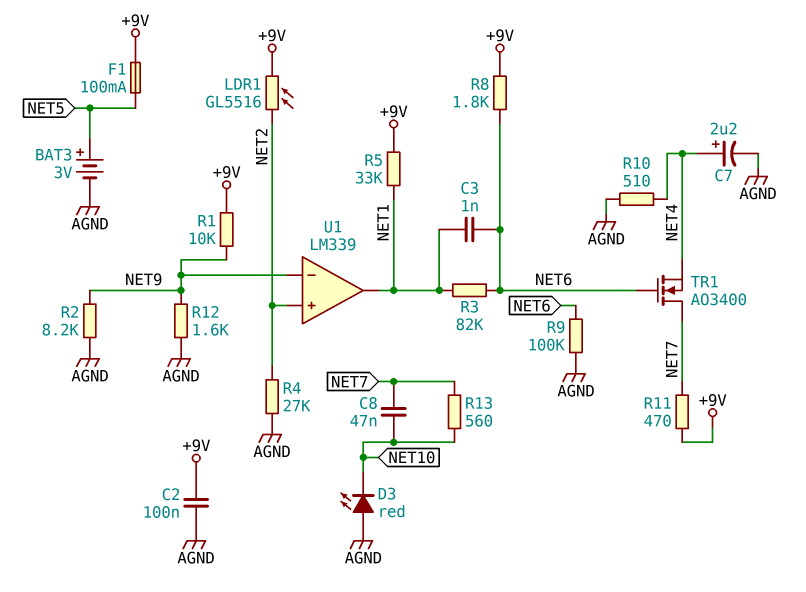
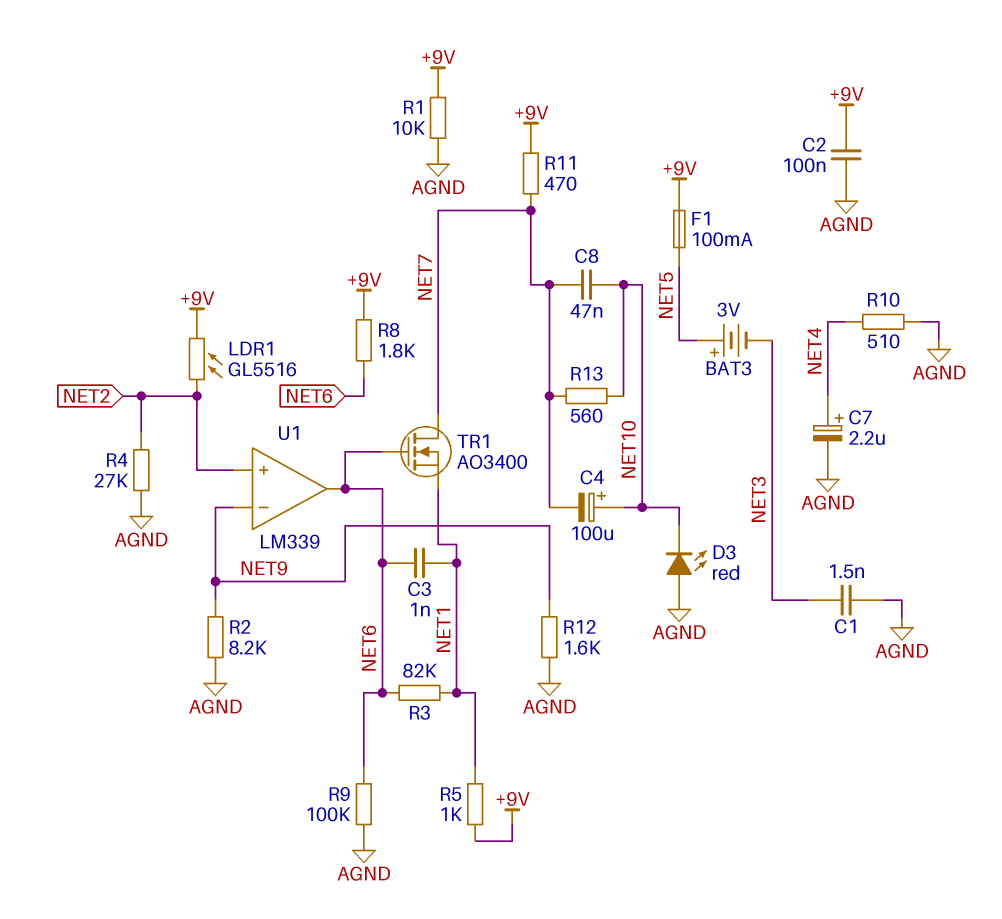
BAT3: 3V (plus NET5, minus AGND) -> 3V (plus NET5, minus NET3)
C1: none -> 1.5nF (AGND, NET3)
C4: none -> 100uF (plus NET10, minus NET7)
R1: 10k (+9V, NET9) -> 10k (+9V, AGND)
R5: 33k (+9V, NET1) -> 1k (+9V, NET1)
TR1: NMOS AO3400 (G NET6, D NET7, S NET4) -> NMOS AO3400 (G NET6, D NET7, S NET1)
U1 pin out: NET1 -> NET6

